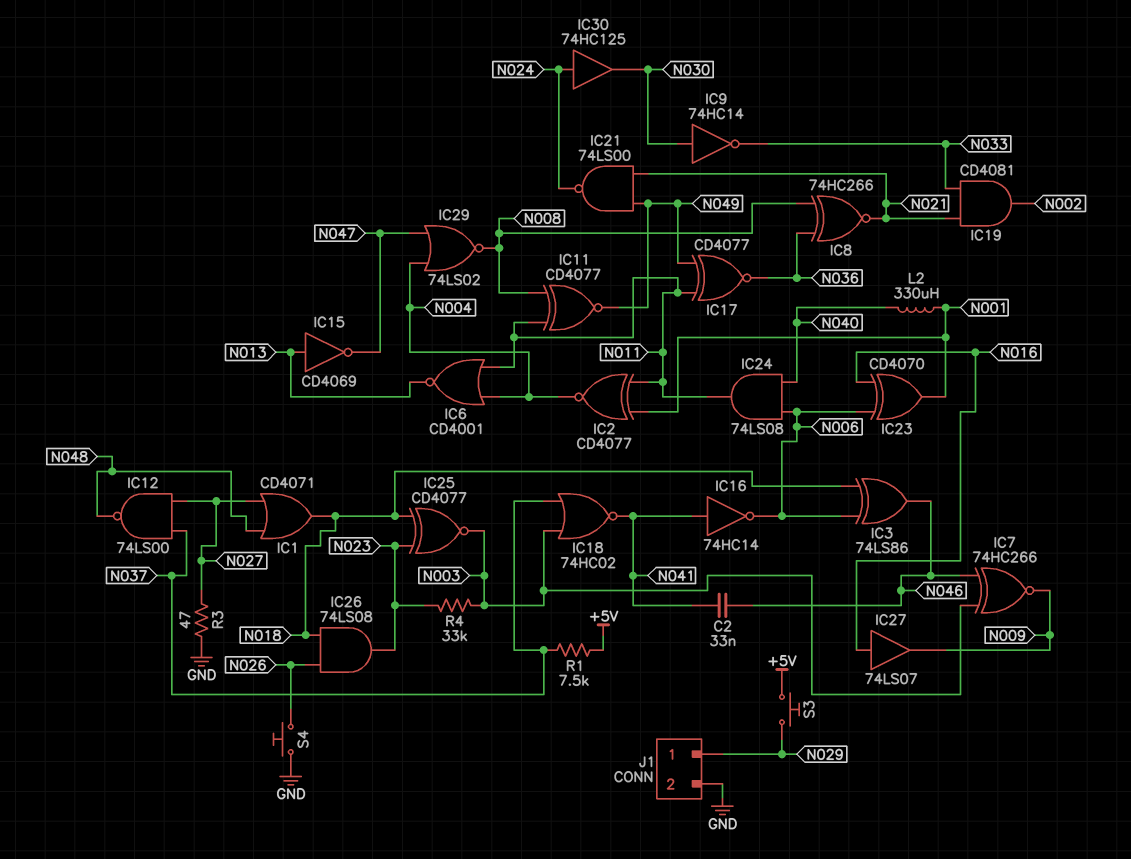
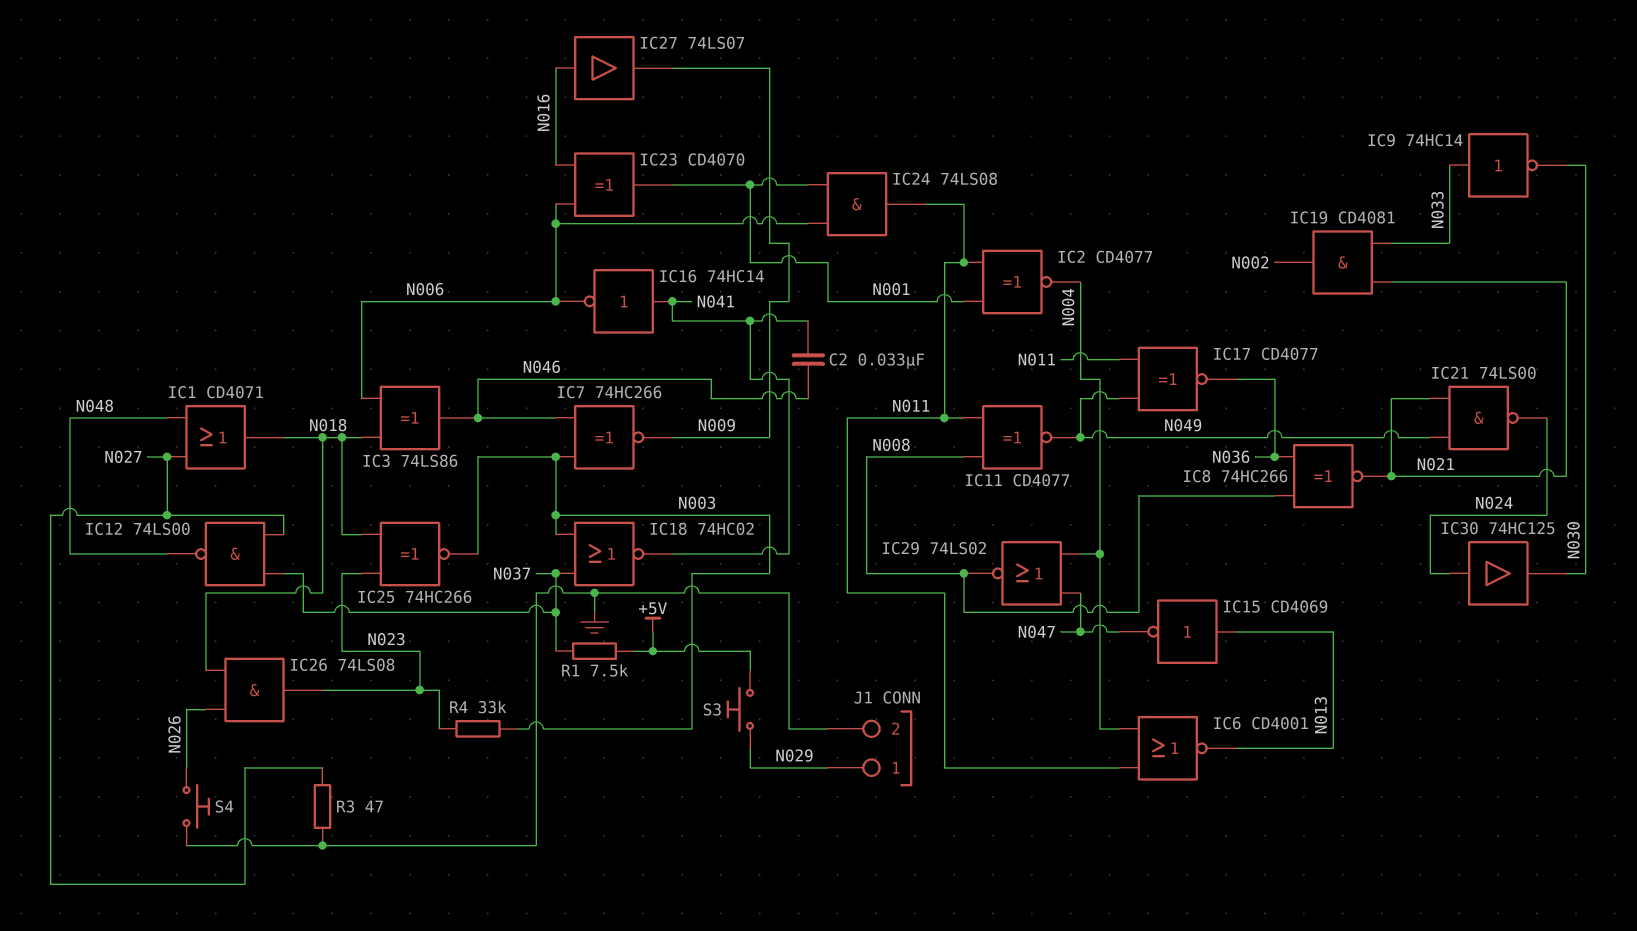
IC9: NOT 74HC14 (in N030, out N033) -> NOT 74HC14 (in N033, out N030)
IC24: AND 74LS08 (in N006, in N040, out N011) -> AND 74LS08 (in N001, in N006, out N011)
IC25: XNOR CD4077 (in N018, in N023, out N003) -> XNOR 74HC266 (in N018, in N023, out N003)
L2: 330uH (N001, N040) -> none

